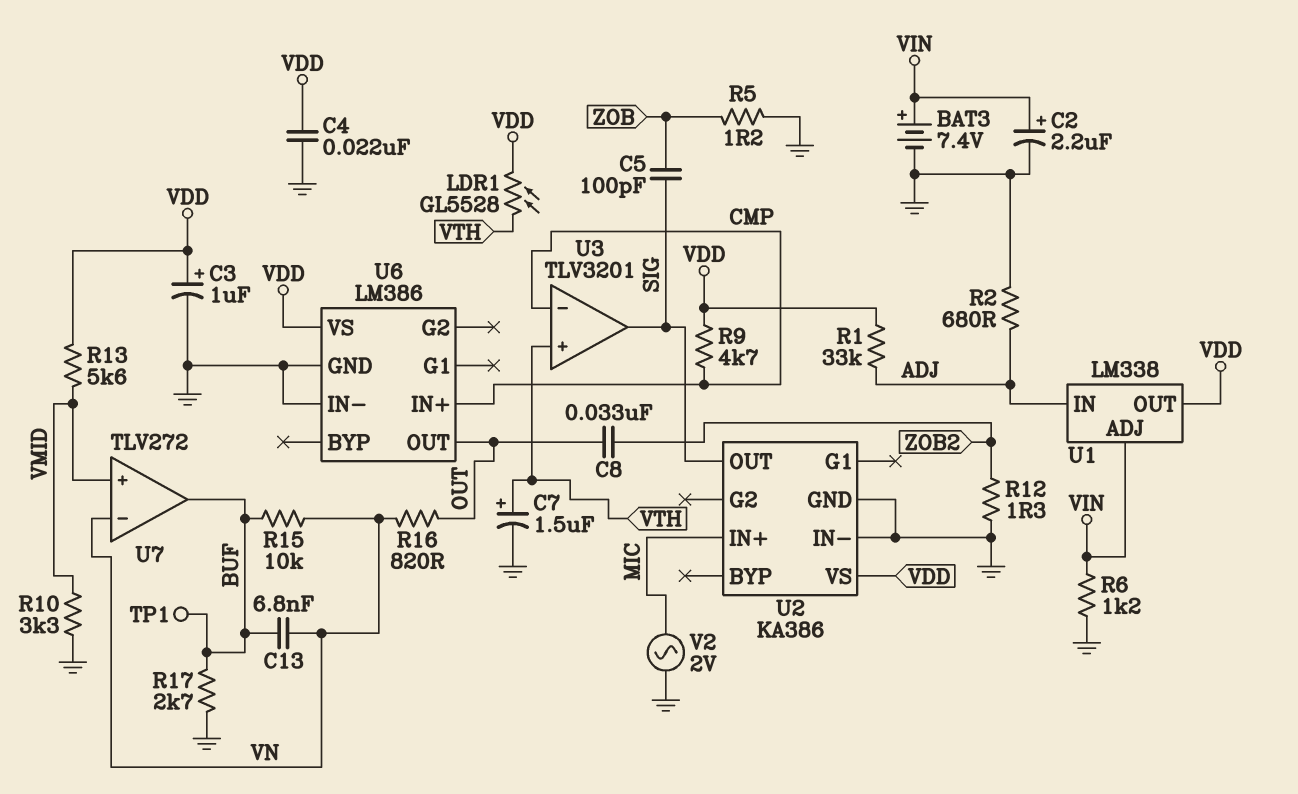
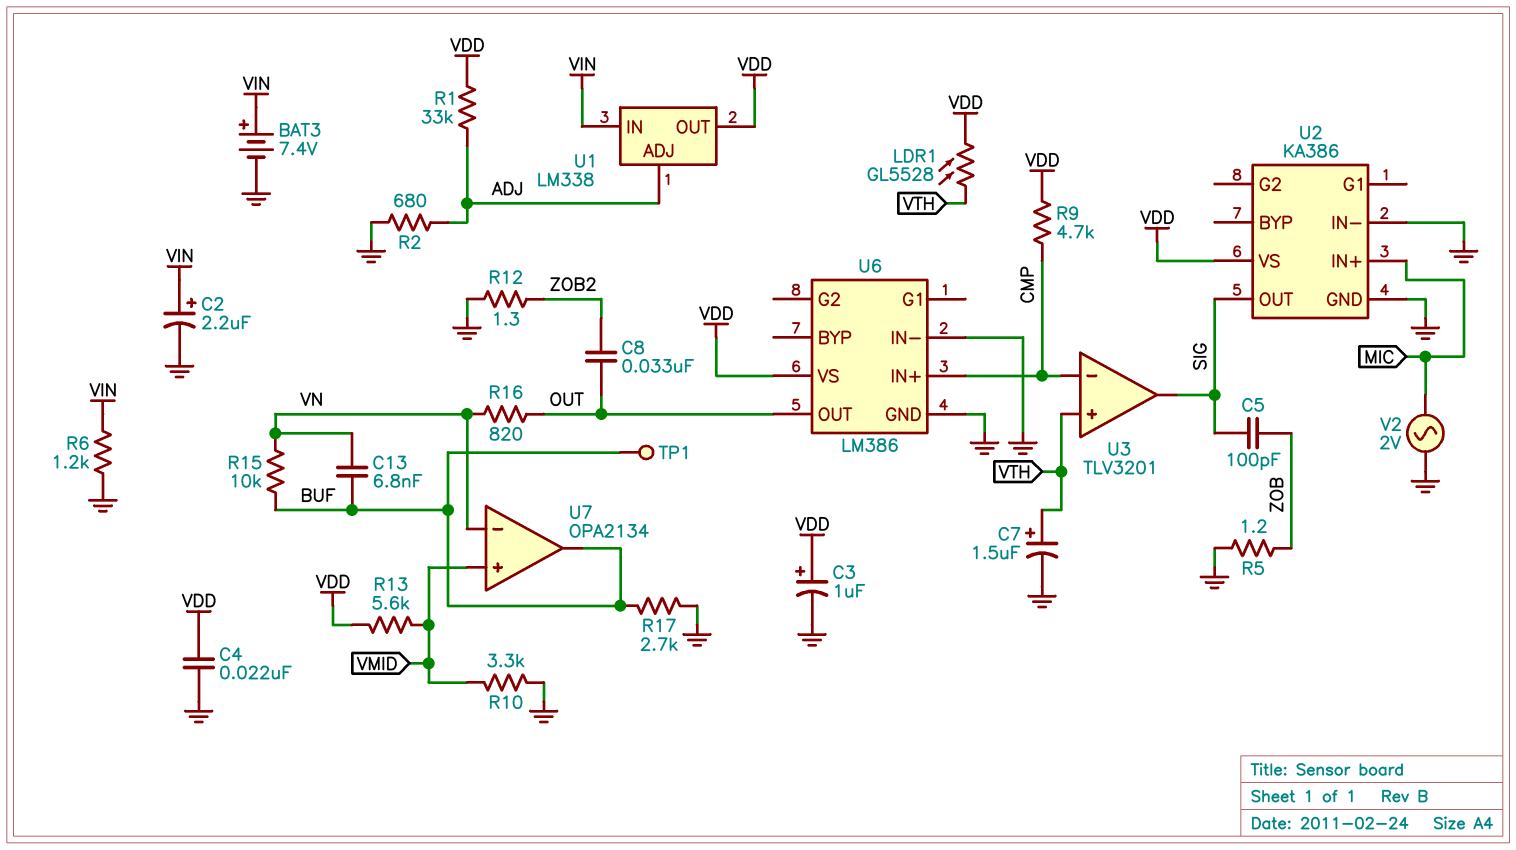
U1 pin ADJ: VIN -> ADJ
U1 pin IN: ADJ -> VIN
U7: TLV272 -> OPA2134

